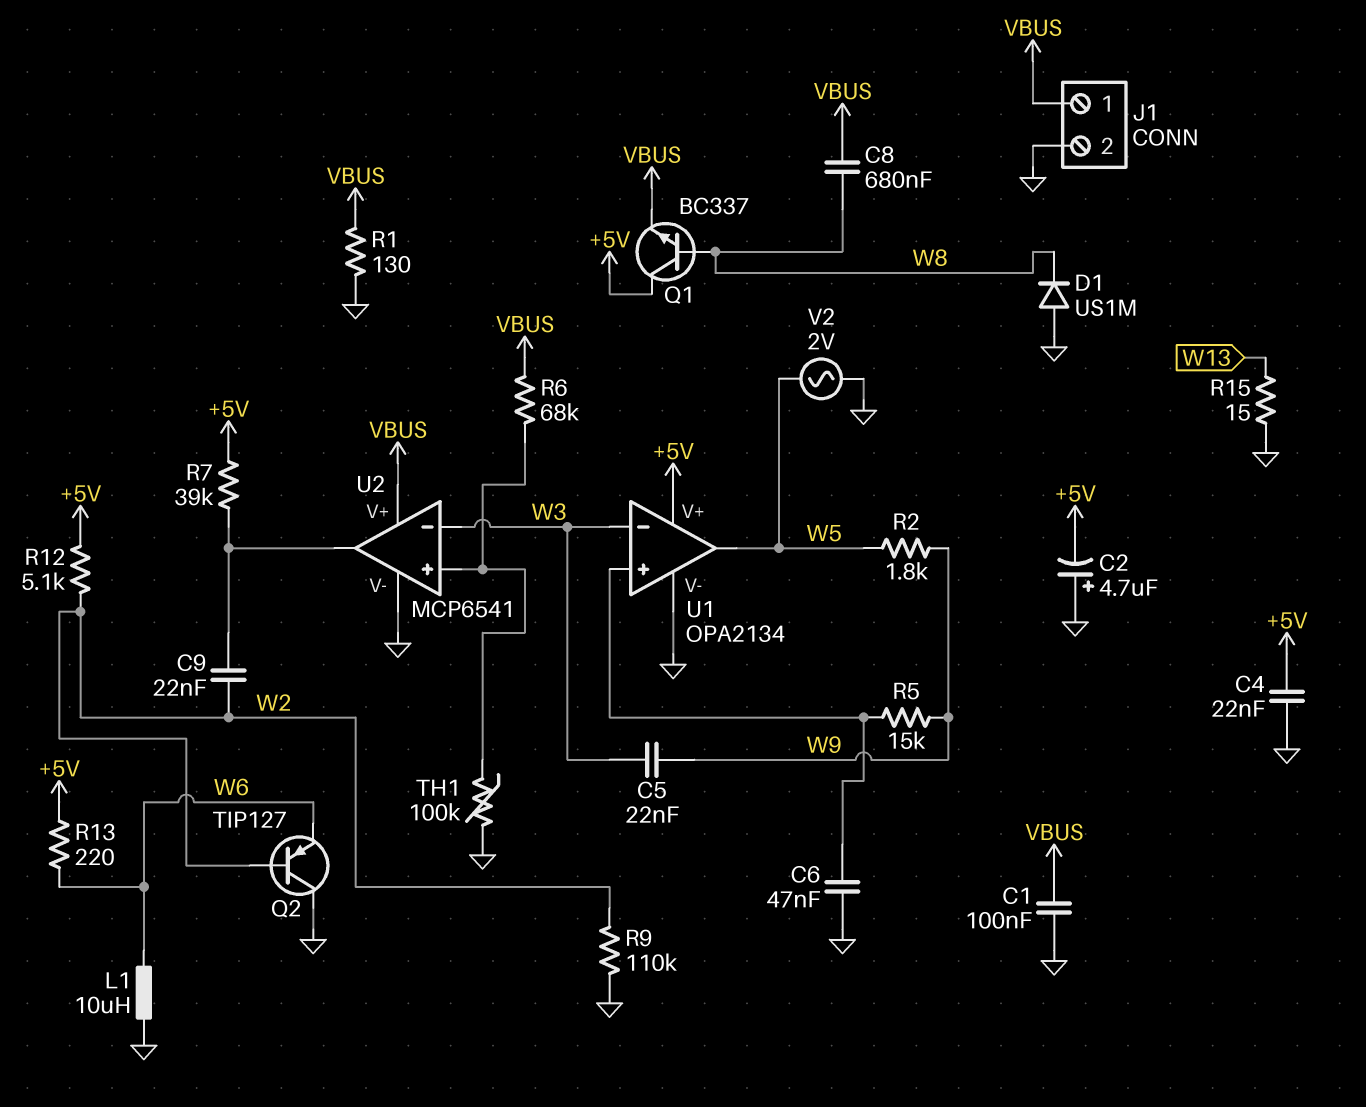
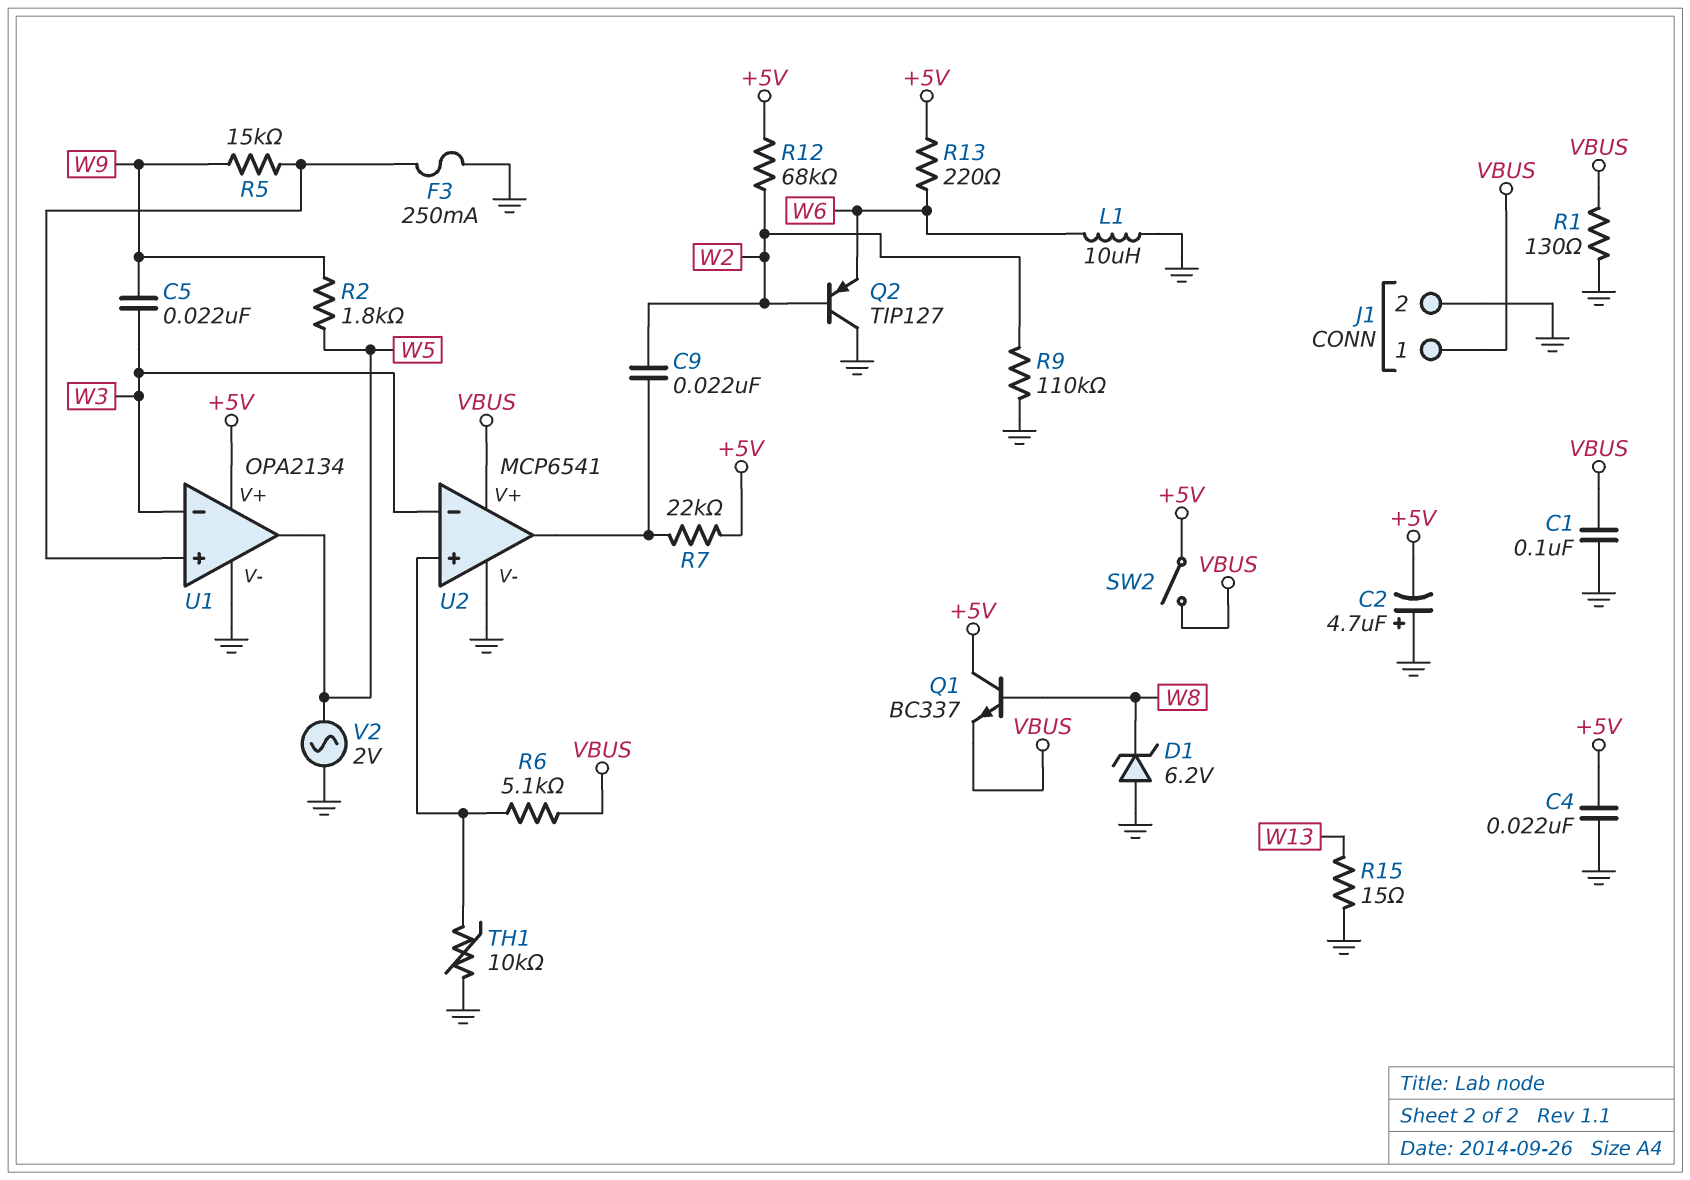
C6: 47nF (GND, U1/in+) -> none
C8: 680nF (VBUS, W8) -> none
D1: diode US1M (A GND, K W8) -> zener 6.2V (A GND, K W8)
F3: none -> 250mA (GND, U1/in+)
R6: 68k (U2/in+, VBUS) -> 5.1k (U2/in+, VBUS)
R7: 39k (+5V, U2/out) -> 22k (+5V, U2/out)
R12: 5.1k (+5V, W2) -> 68k (+5V, W2)
SW2: none -> switch (+5V, VBUS)
TH1: 100k (GND, U2/in+) -> 10k (GND, U2/in+)

